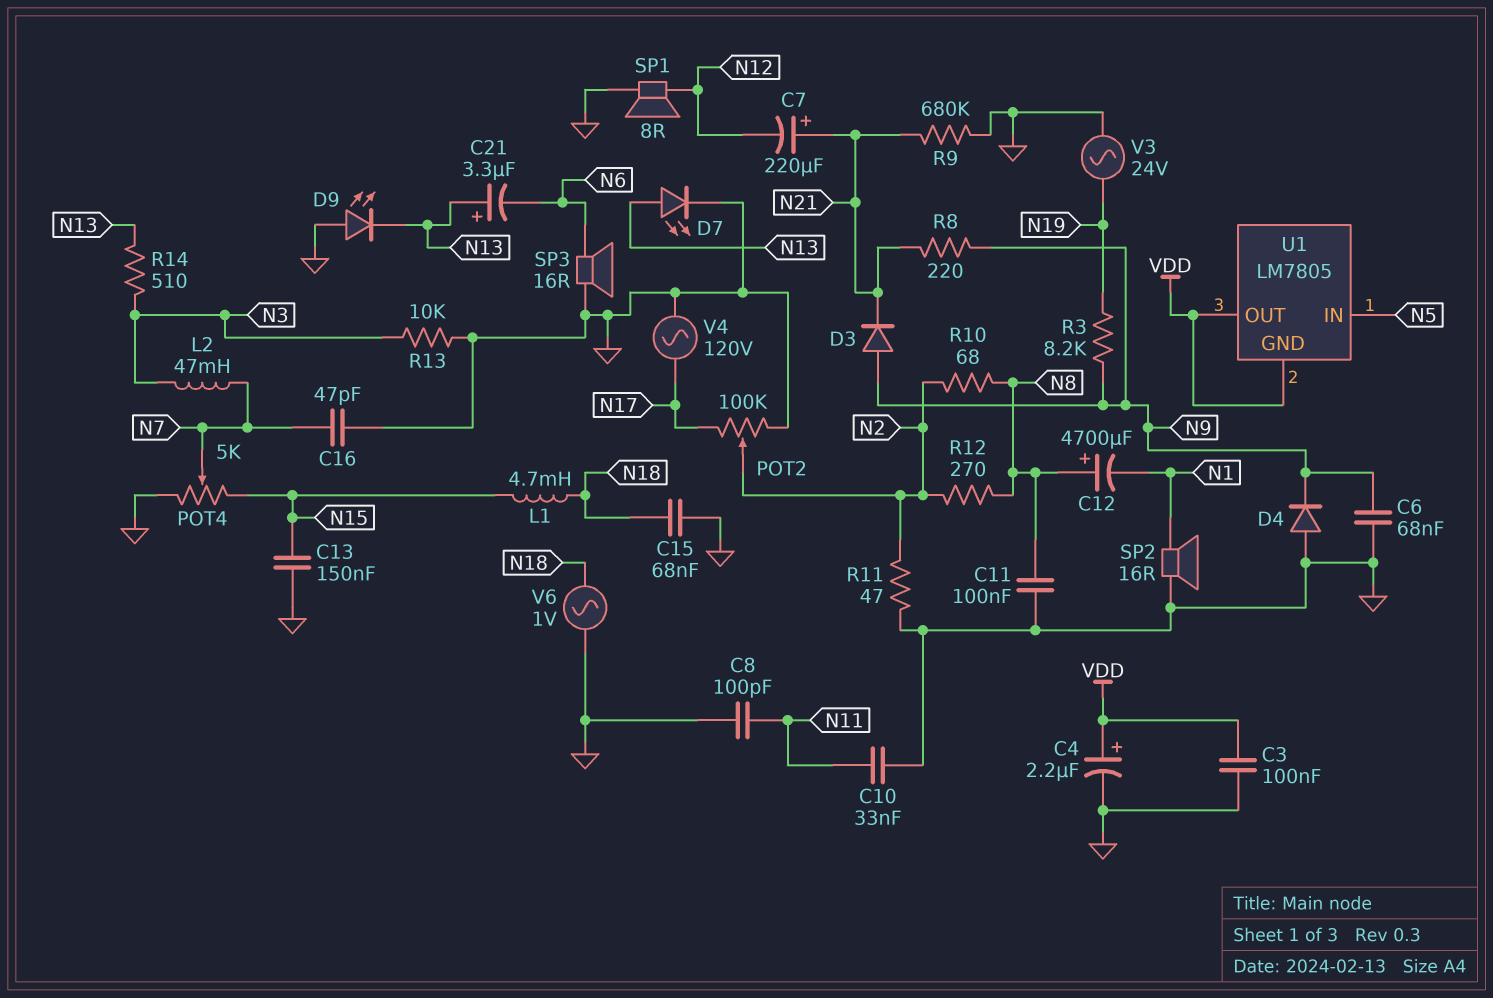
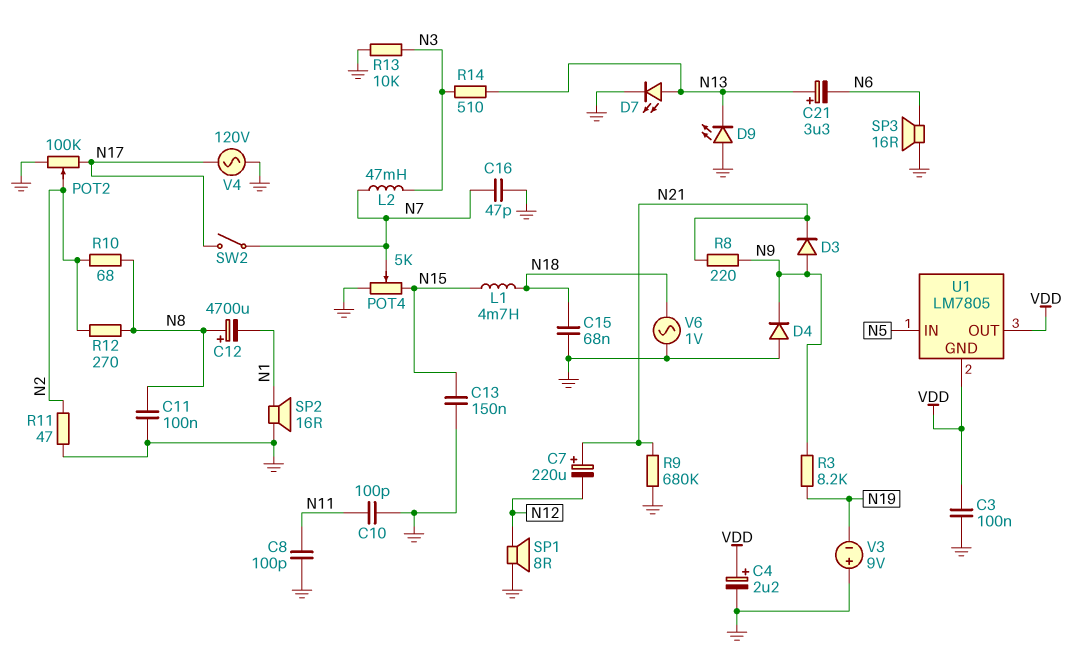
C6: 68nF (GND, N9) -> none
C10: 33nF (GND, N11) -> 100pF (GND, N11)
SW2: none -> switch (N7, N17)
V3: AC 24V (GND, N19) -> 9V (plus GND, minus N19)

